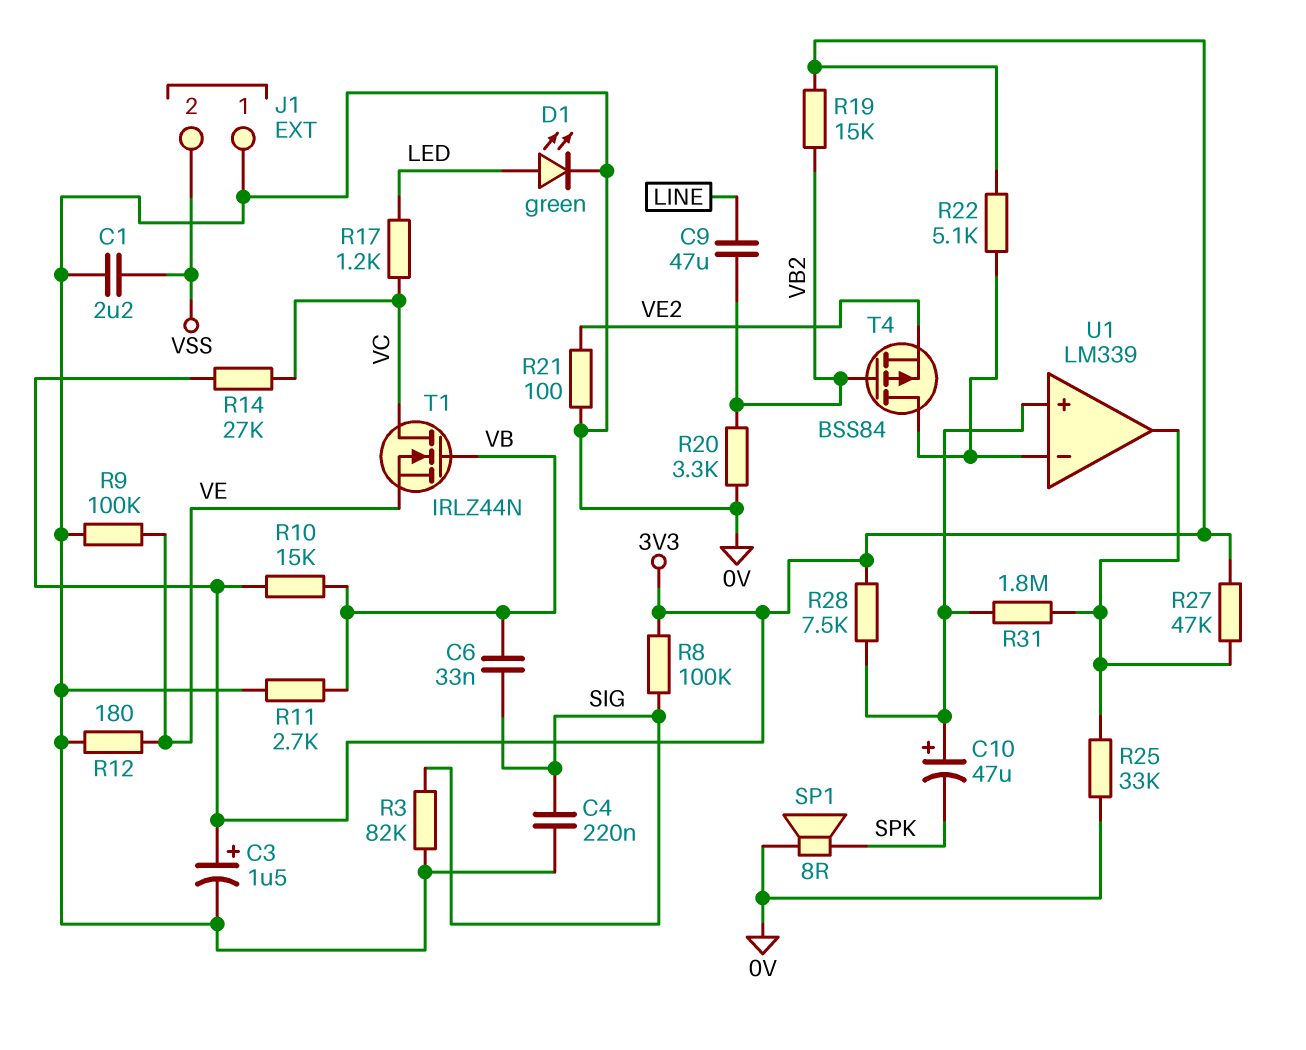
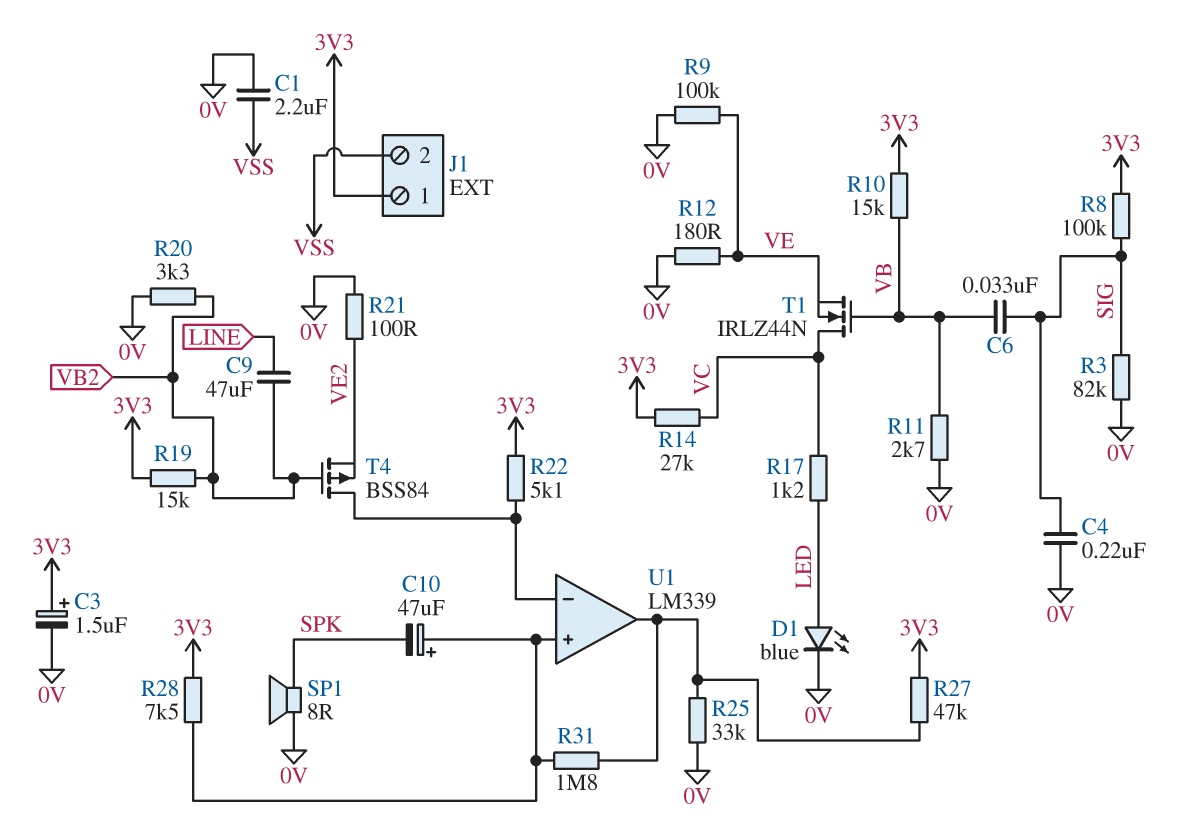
D1: LED green (A LED, K 0V) -> LED blue (A LED, K 0V)
J1 pin 1: 0V -> 3V3

